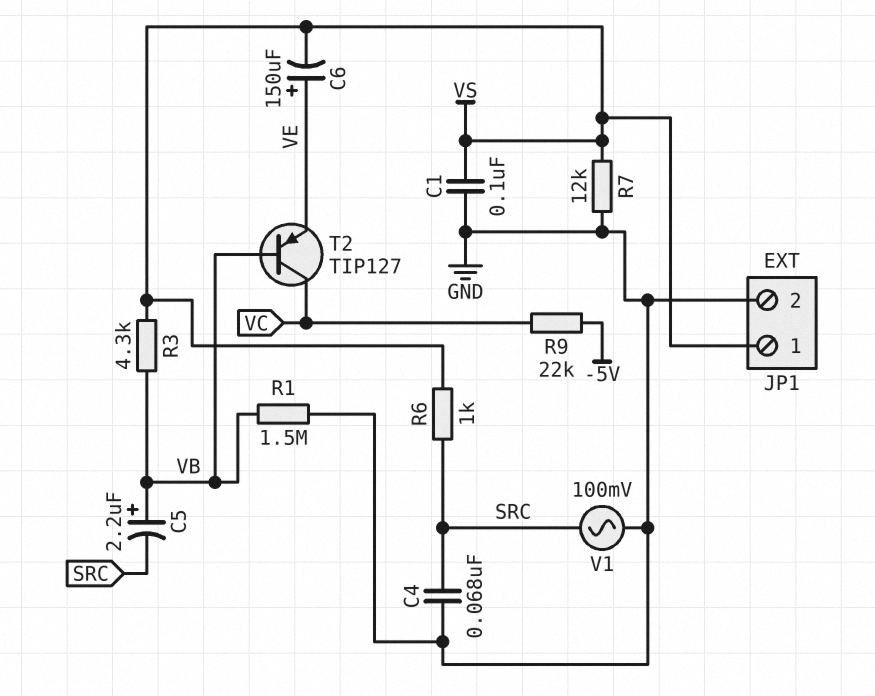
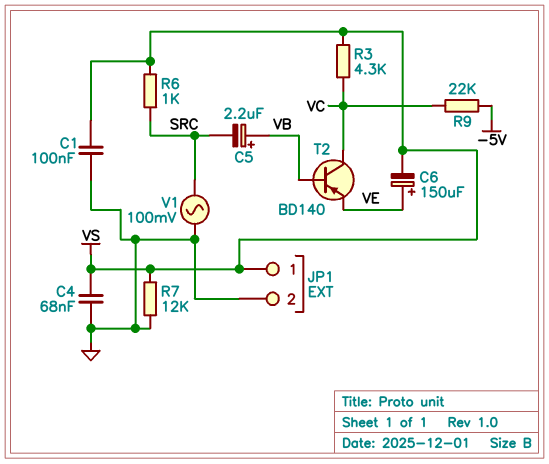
C4: 68nF (GND, SRC) -> 68nF (GND, VS)
R1: 1.5M (GND, VB) -> none
R3: 4.3k (VB, VS) -> 4.3k (VC, VS)
T2: PNP TIP127 (B VB, C VC, E VE) -> PNP BD140 (B VB, C VC, E VE)

